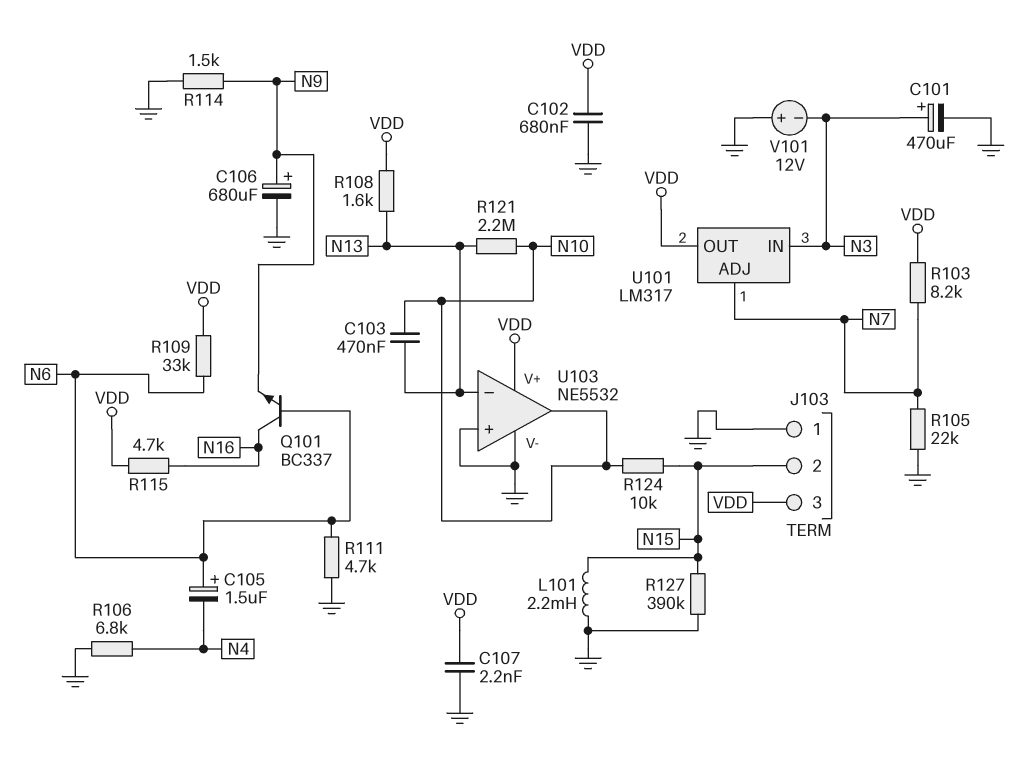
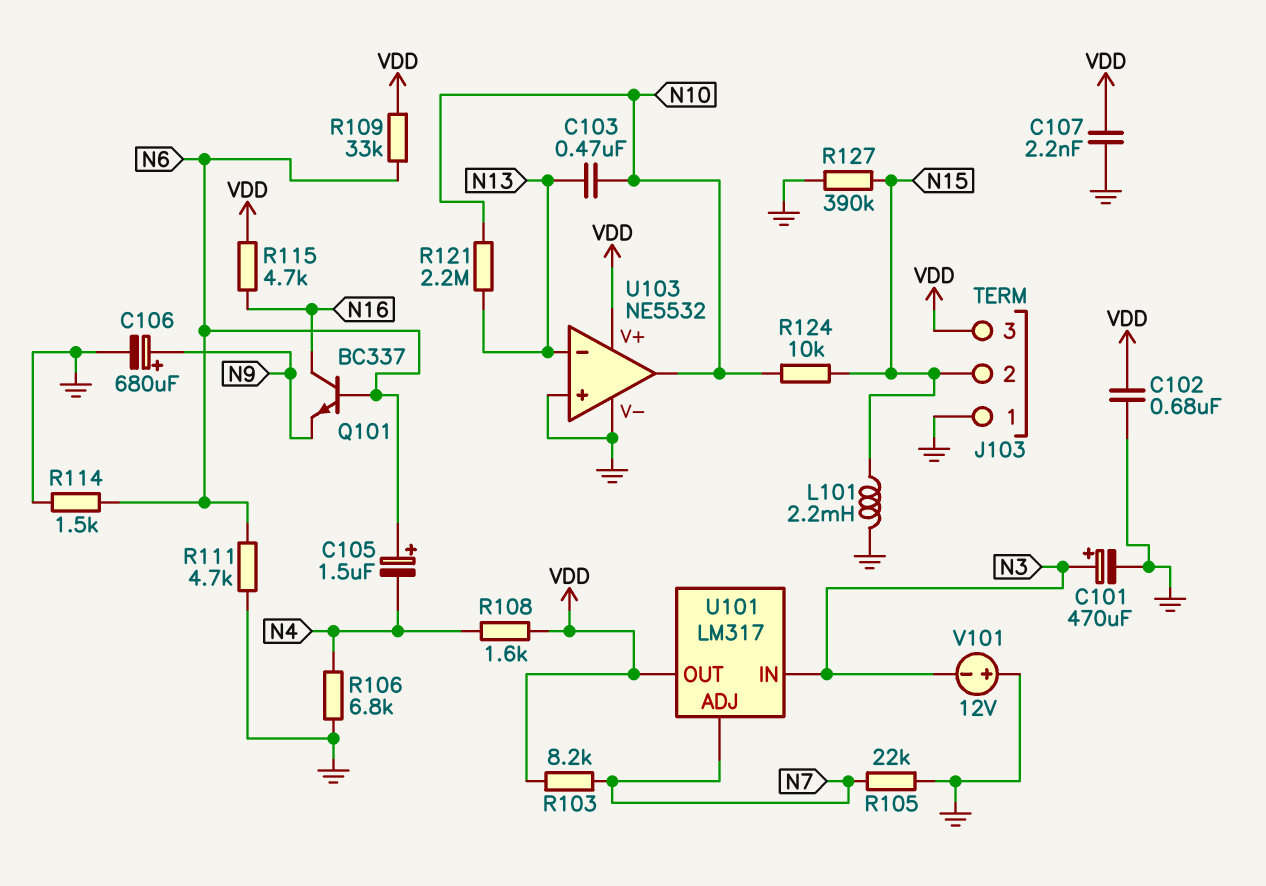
R108: 1.6k (N13, VDD) -> 1.6k (N4, VDD)
R114: 1.5k (GND, N9) -> 1.5k (GND, N6)

